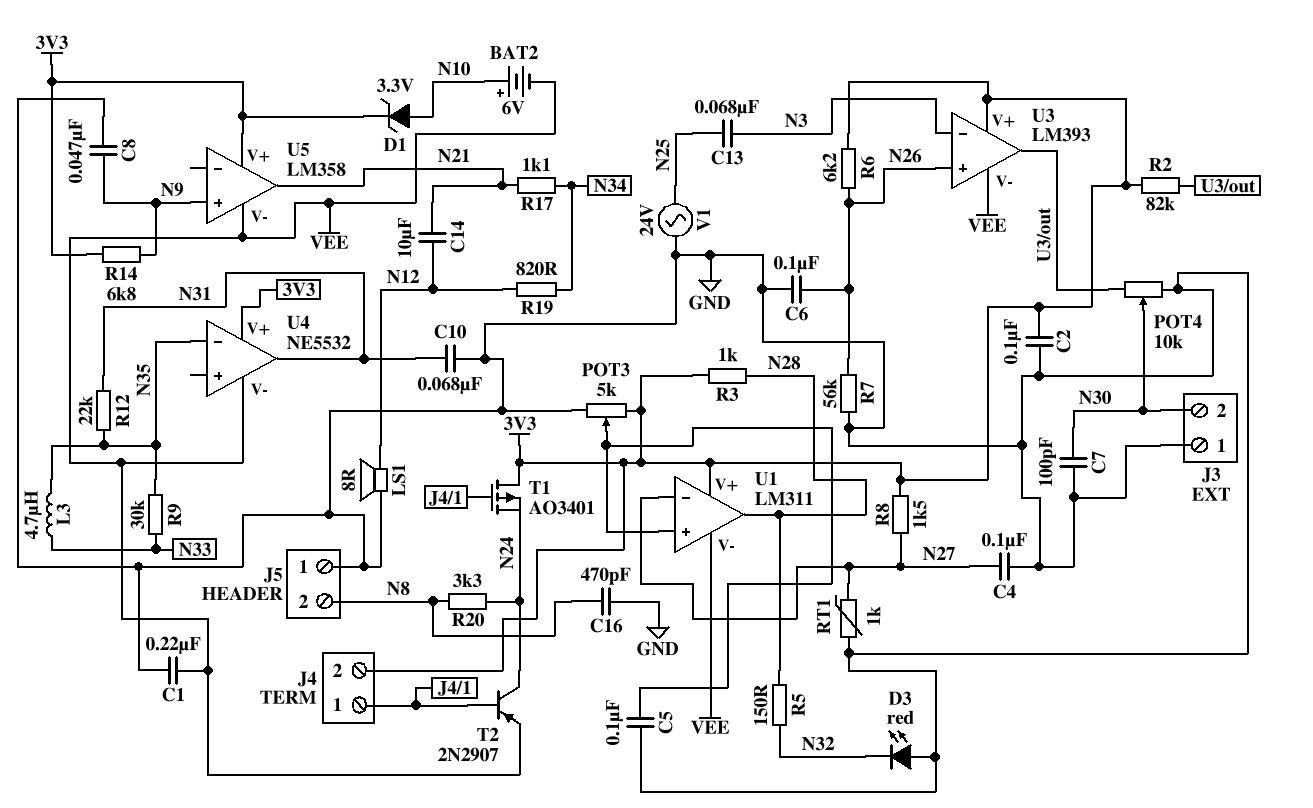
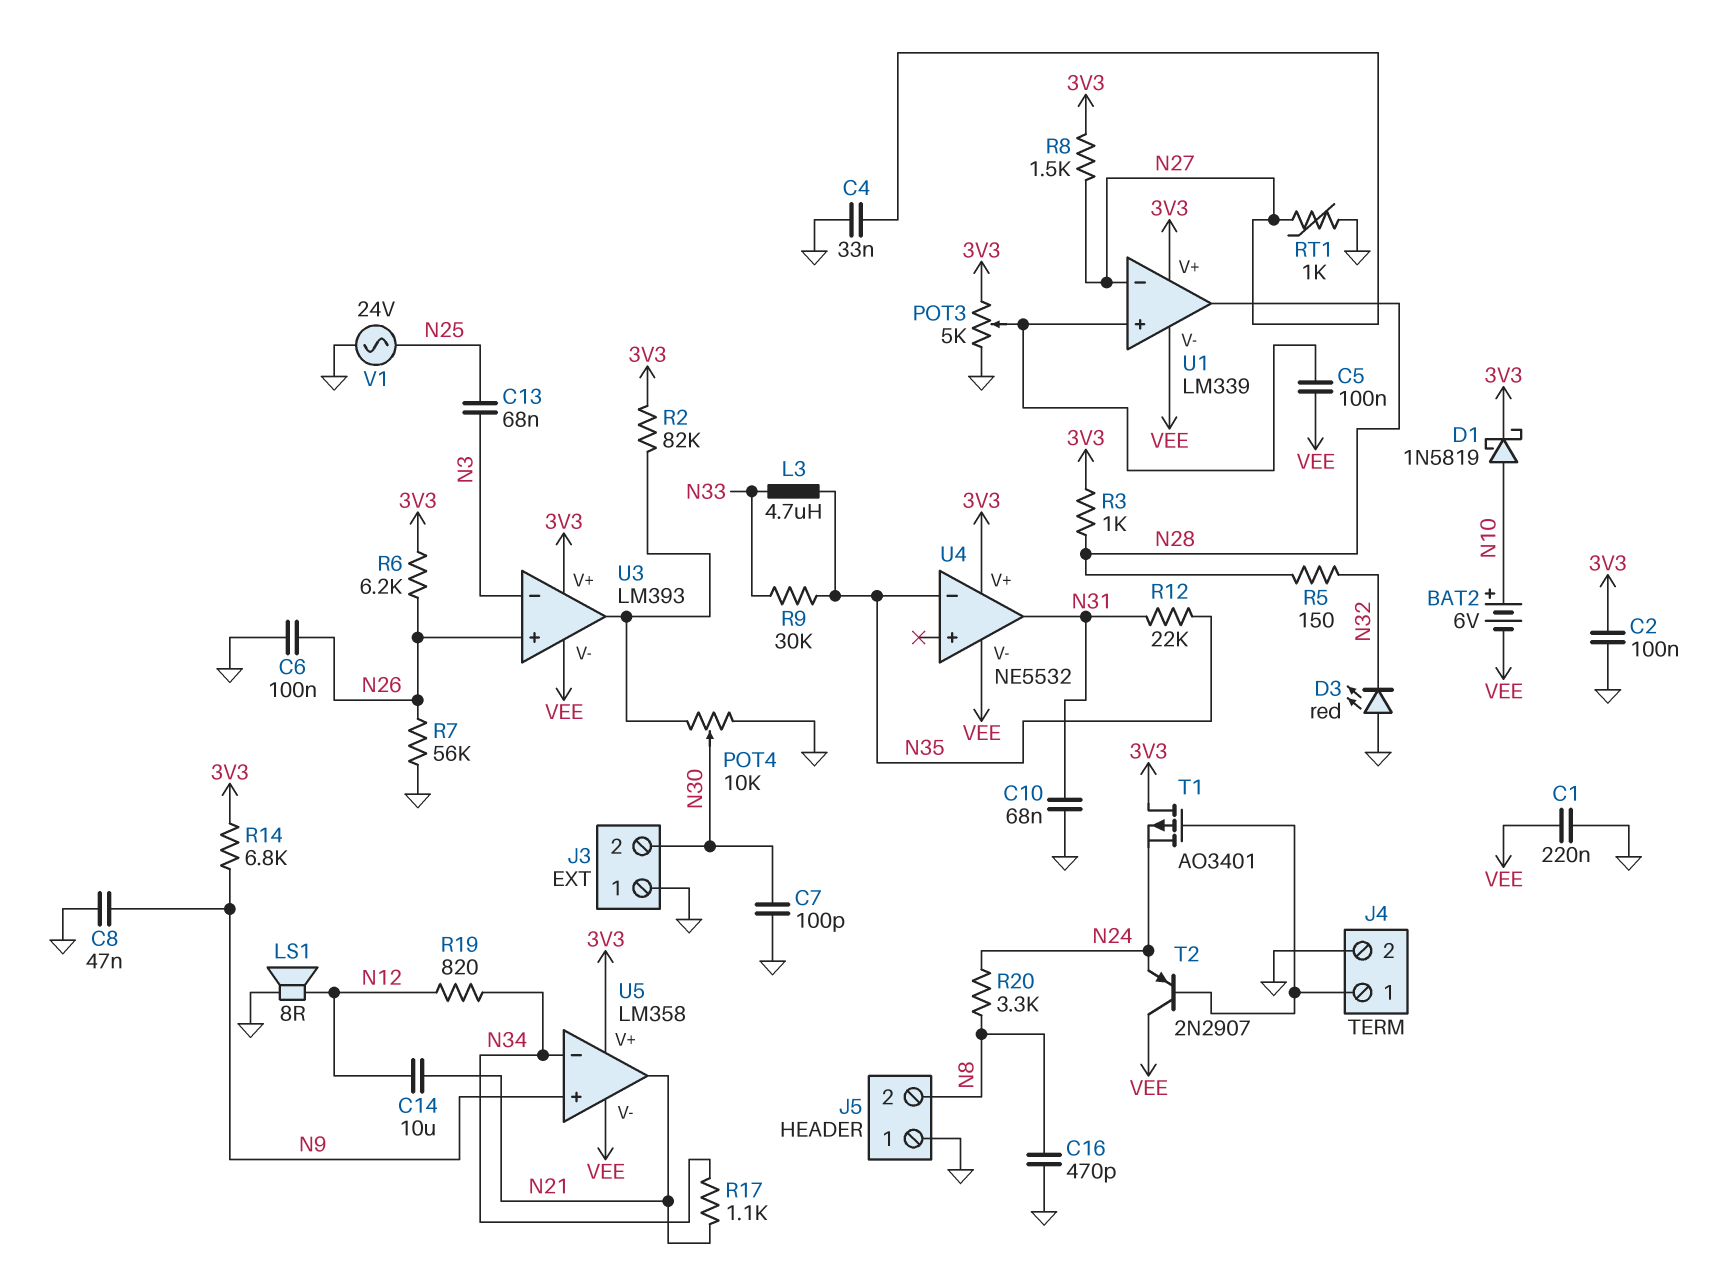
C4: 100nF (GND, N27) -> 33nF (GND, N27)
C5: 100nF (GND, U1/in+) -> 100nF (U1/in+, VEE)
D1: zener 3.3V (A N10, K 3V3) -> schottky 1N5819 (A N10, K 3V3)
J4 pin 2: 3V3 -> GND
T2: PNP 2N2907 (B J4/1, C N24, E VEE) -> PNP 2N2907 (B J4/1, C VEE, E N24)
U1: LM311 -> LM339
U5 pin in-: none -> N34

